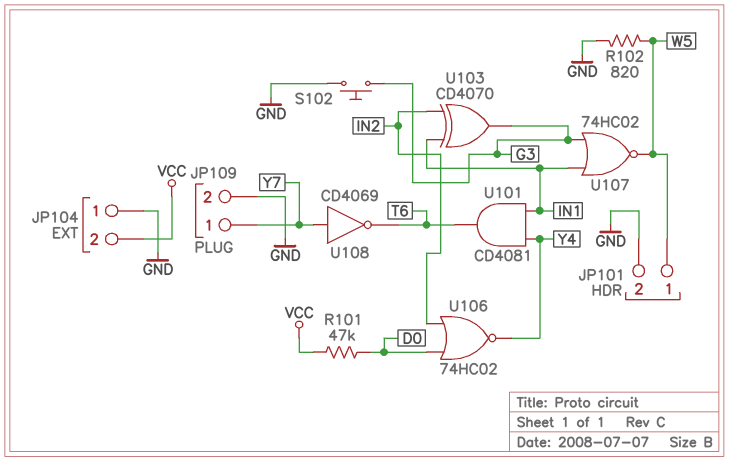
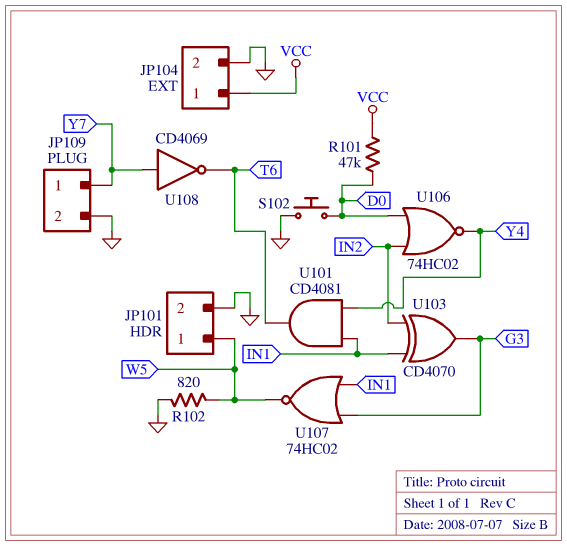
JP104 pin 1: GND -> VCC
JP104 pin 2: VCC -> GND
S102: button (G3, GND) -> button (D0, GND)

